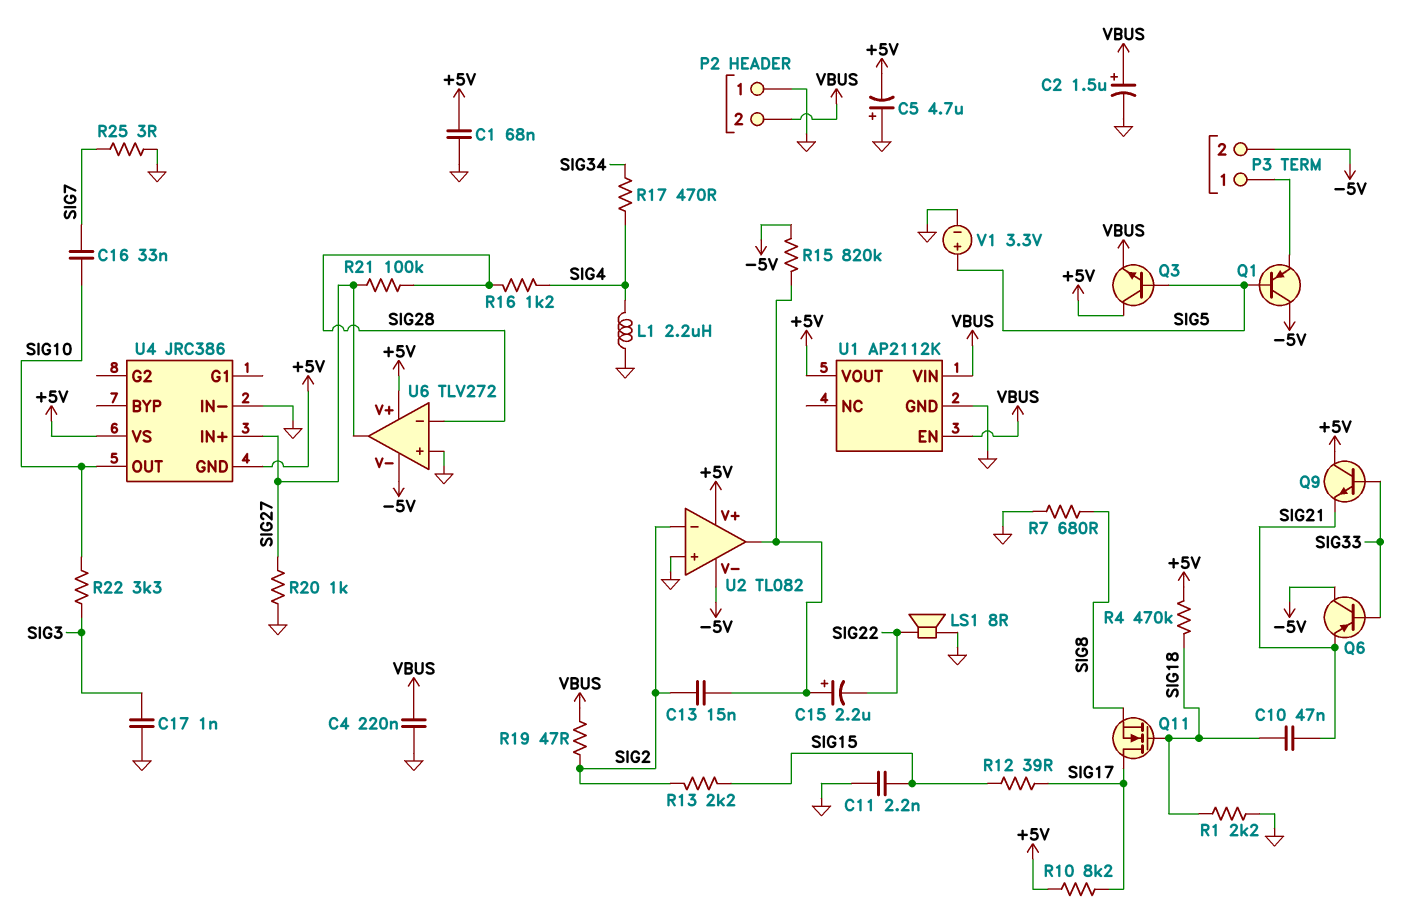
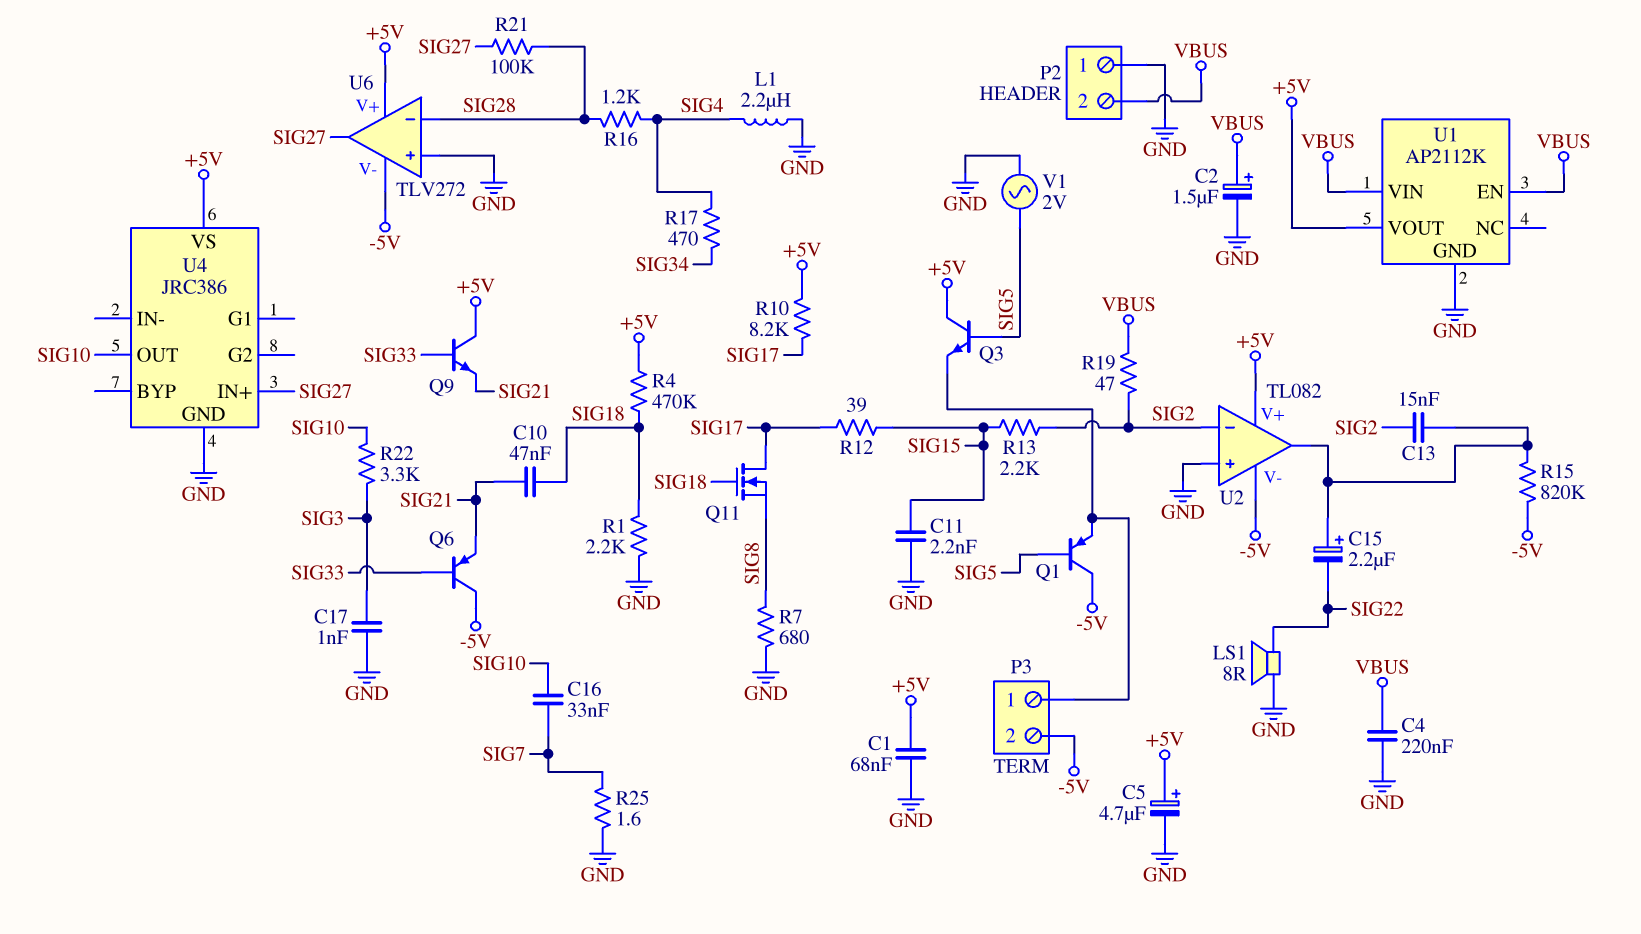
C5: 4.7uF (plus GND, minus +5V) -> 4.7uF (plus +5V, minus GND)
Q3: NPN (B SIG5, C +5V, E VBUS) -> NPN (B SIG5, C +5V, E P3/1)
R20: 1k (GND, SIG27) -> none
R25: 3 (GND, SIG7) -> 1.6 (GND, SIG7)
U4 pin GND: +5V -> GND
U4 pin IN-: GND -> none
V1: 3.3V (plus SIG5, minus GND) -> AC 2V (GND, SIG5)

